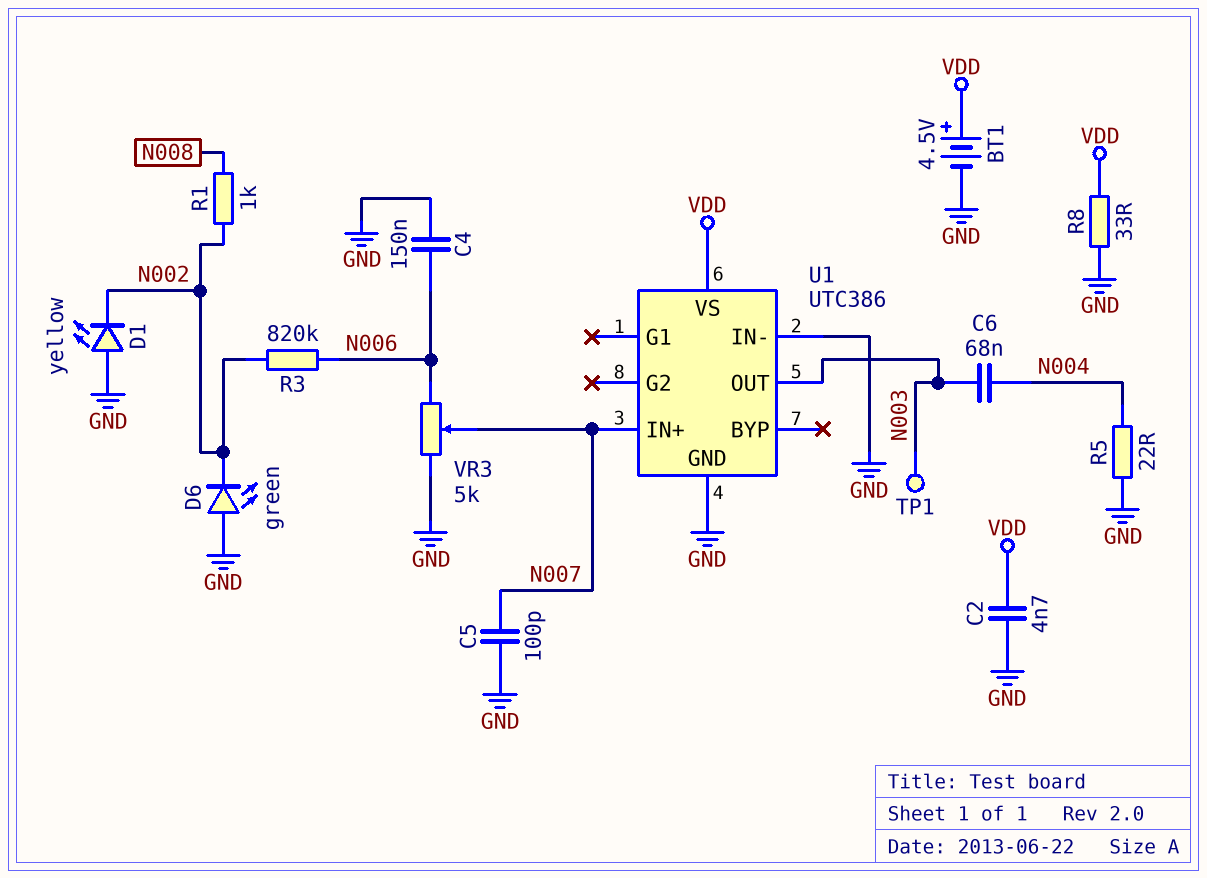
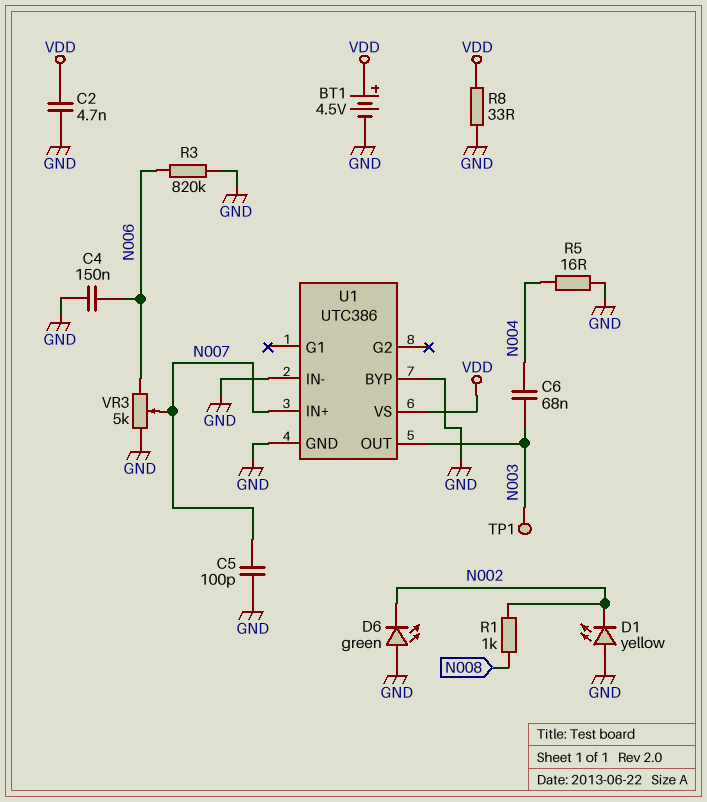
R3: 820k (N002, N006) -> 820k (GND, N006)
R5: 22 (GND, N004) -> 16 (GND, N004)
U1 pin BYP: none -> GND

